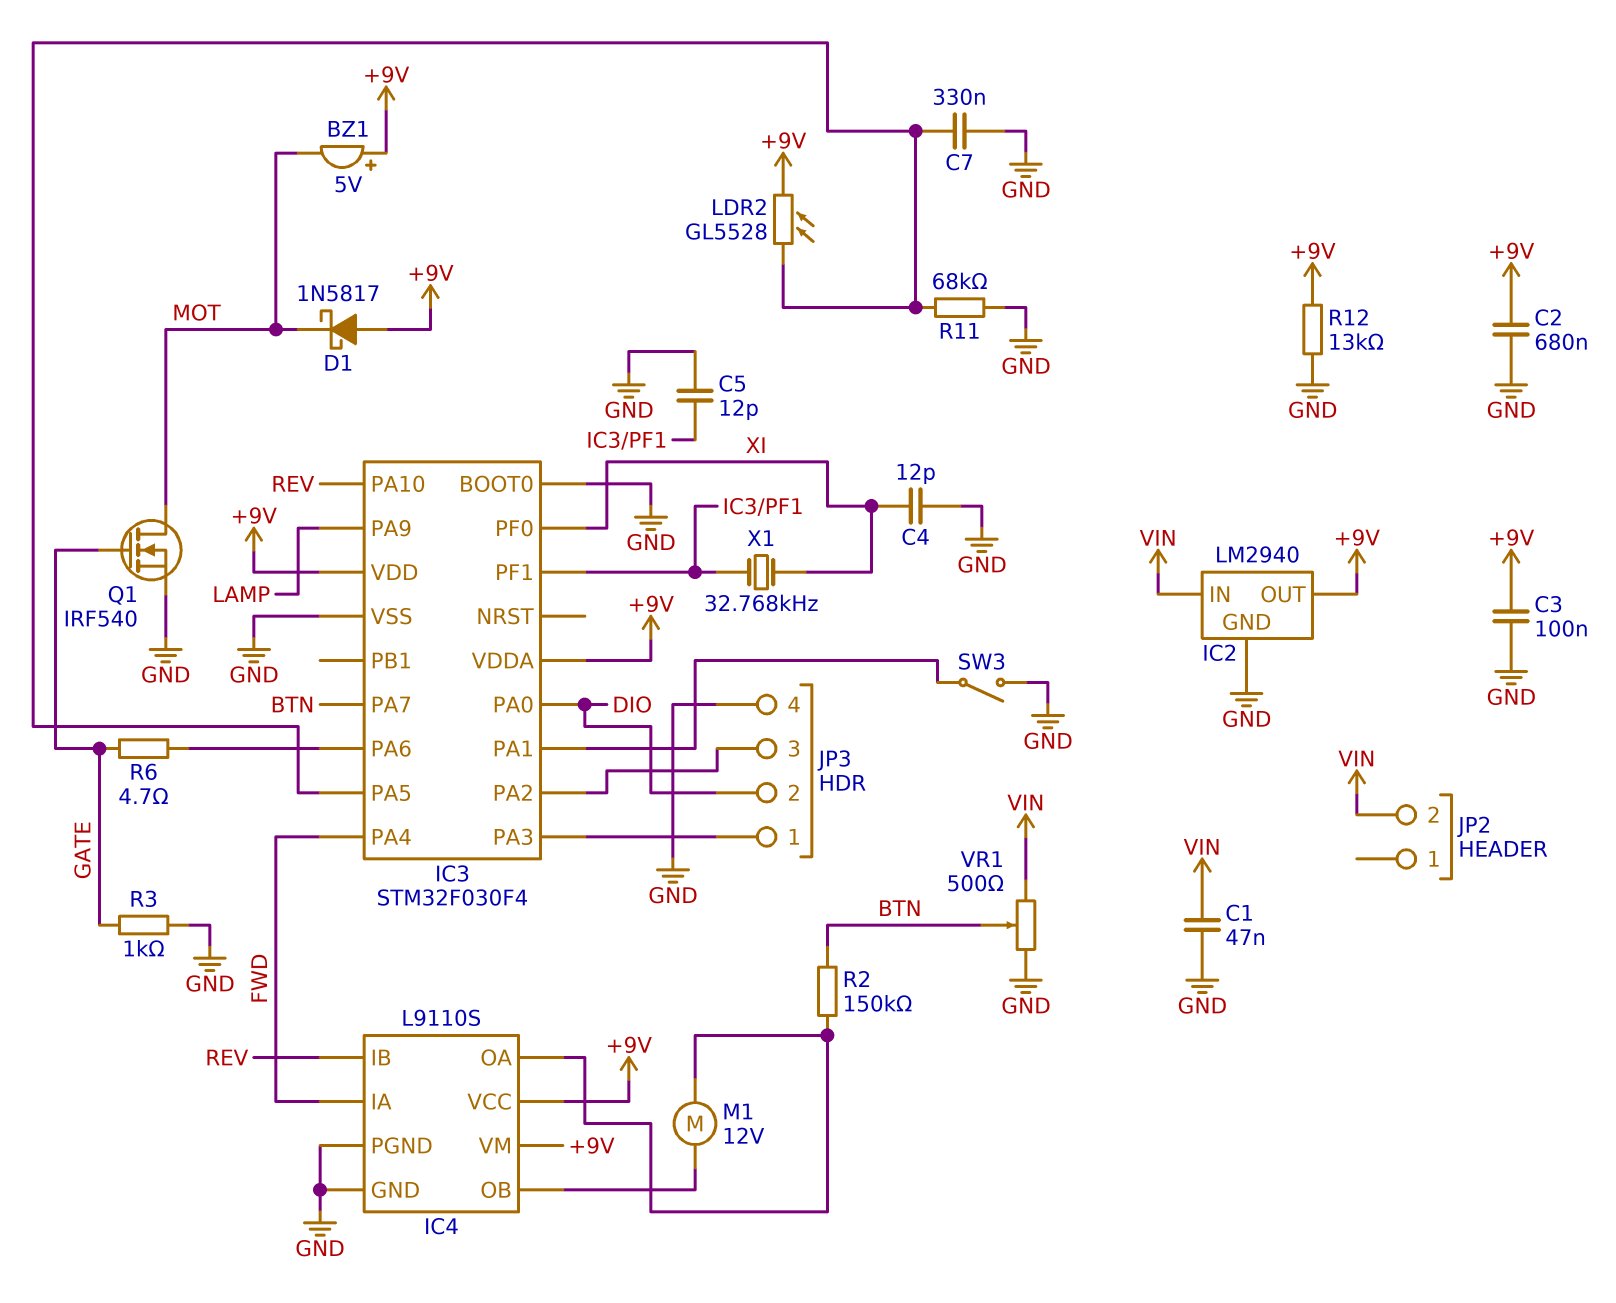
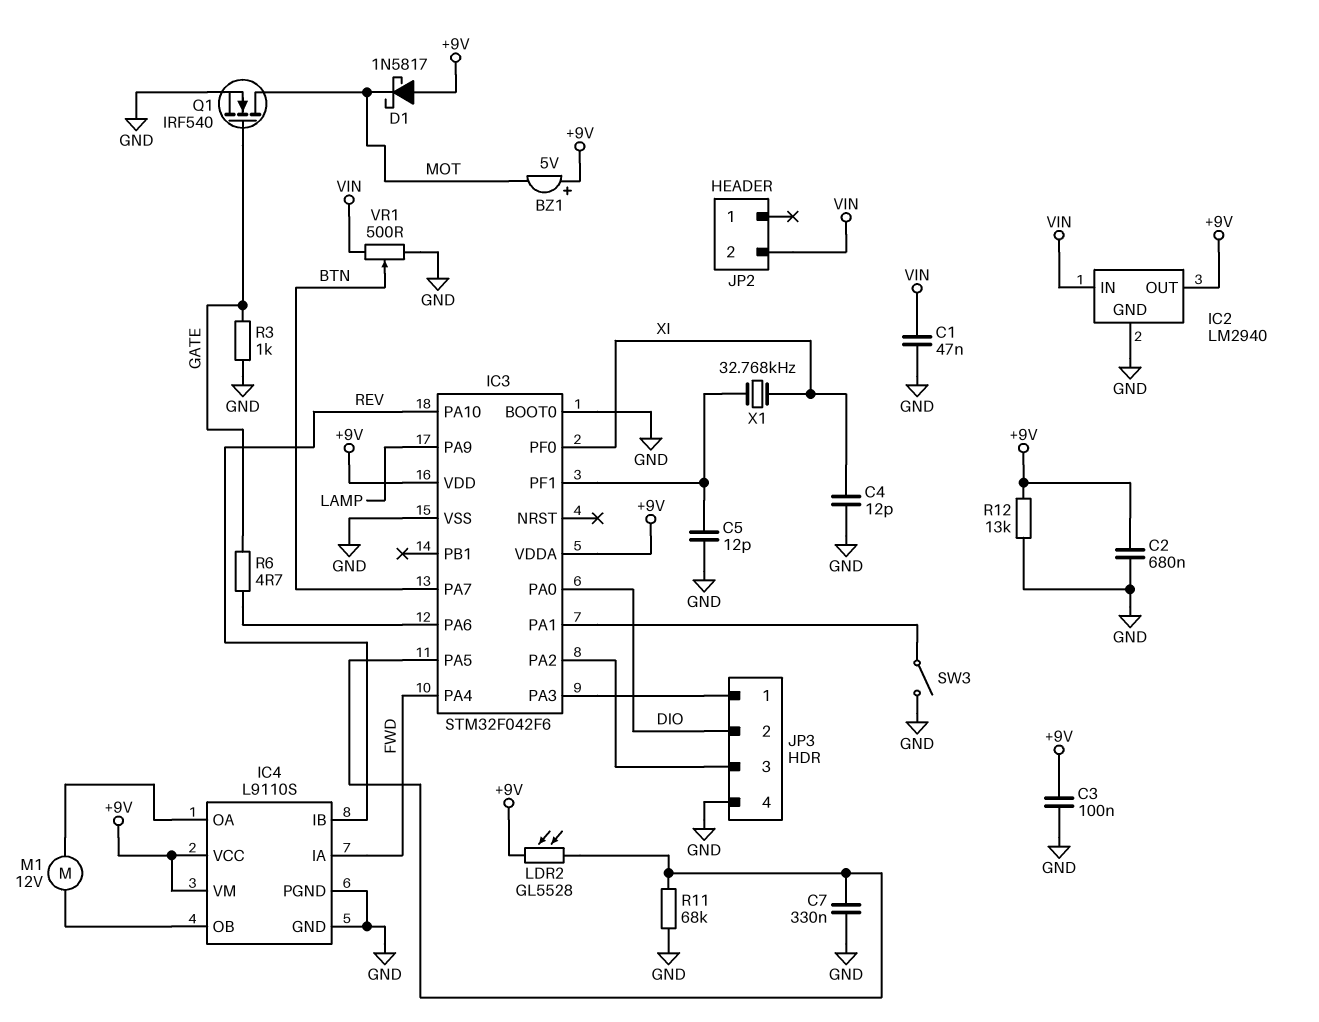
IC3: STM32F030F4 -> STM32F042F6
R2: 150k (BTN, IC4/OA) -> none

